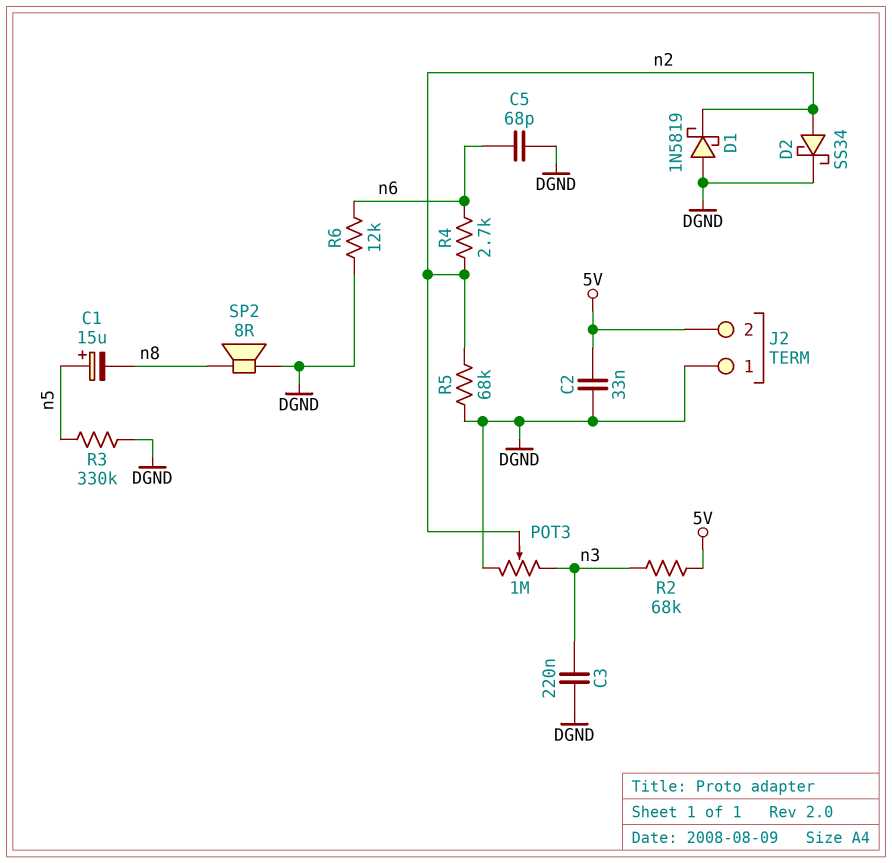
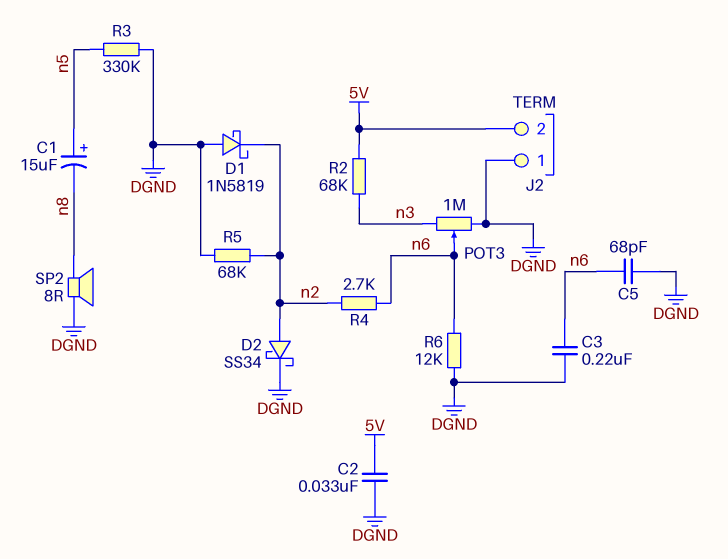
C3: 220nF (DGND, n3) -> 220nF (DGND, n6)
POT3: 1M (DGND, n3, wiper n2) -> 1M (DGND, n3, wiper n6)

